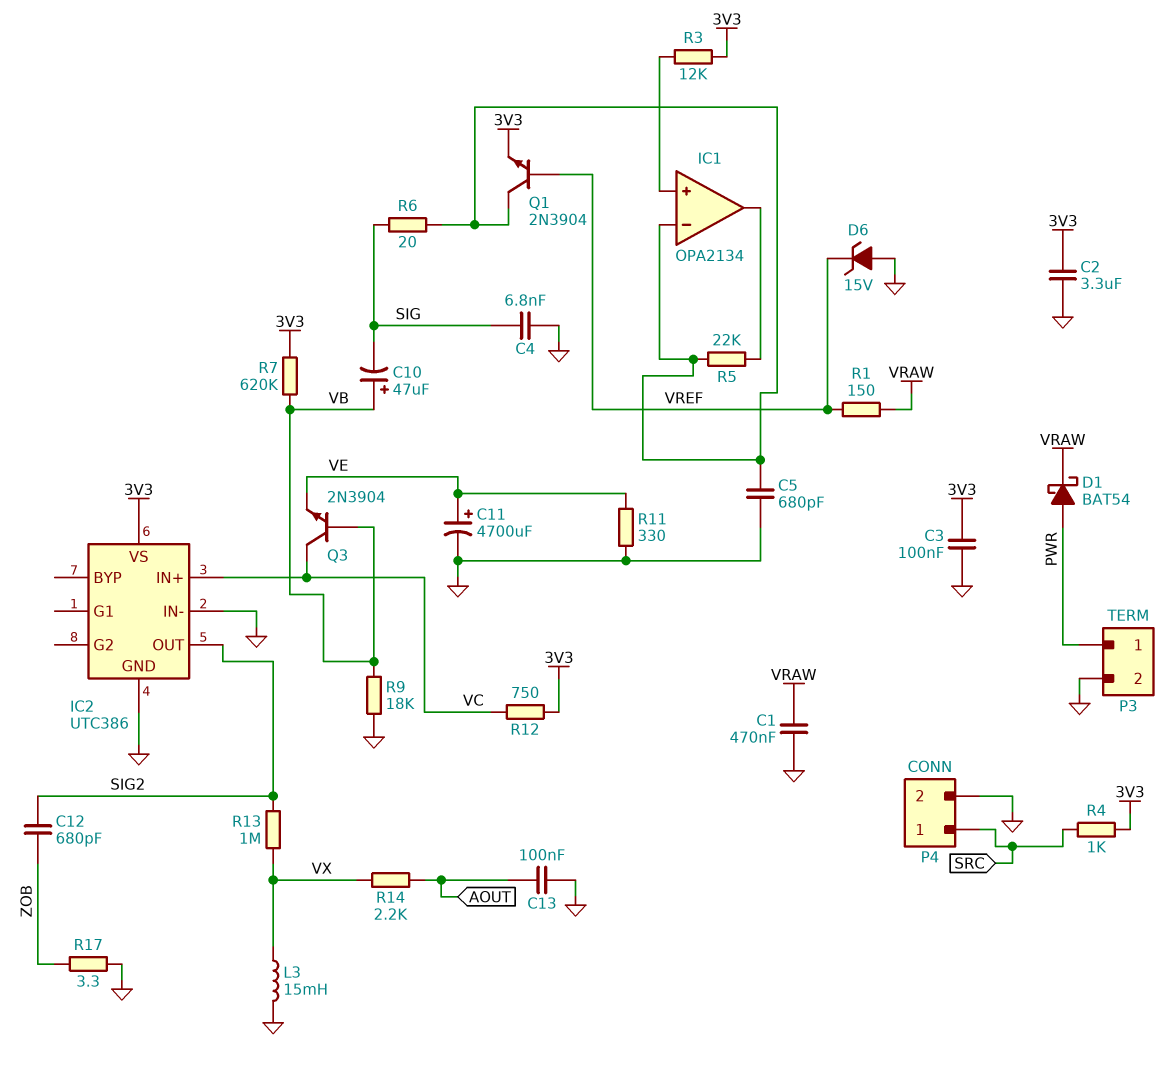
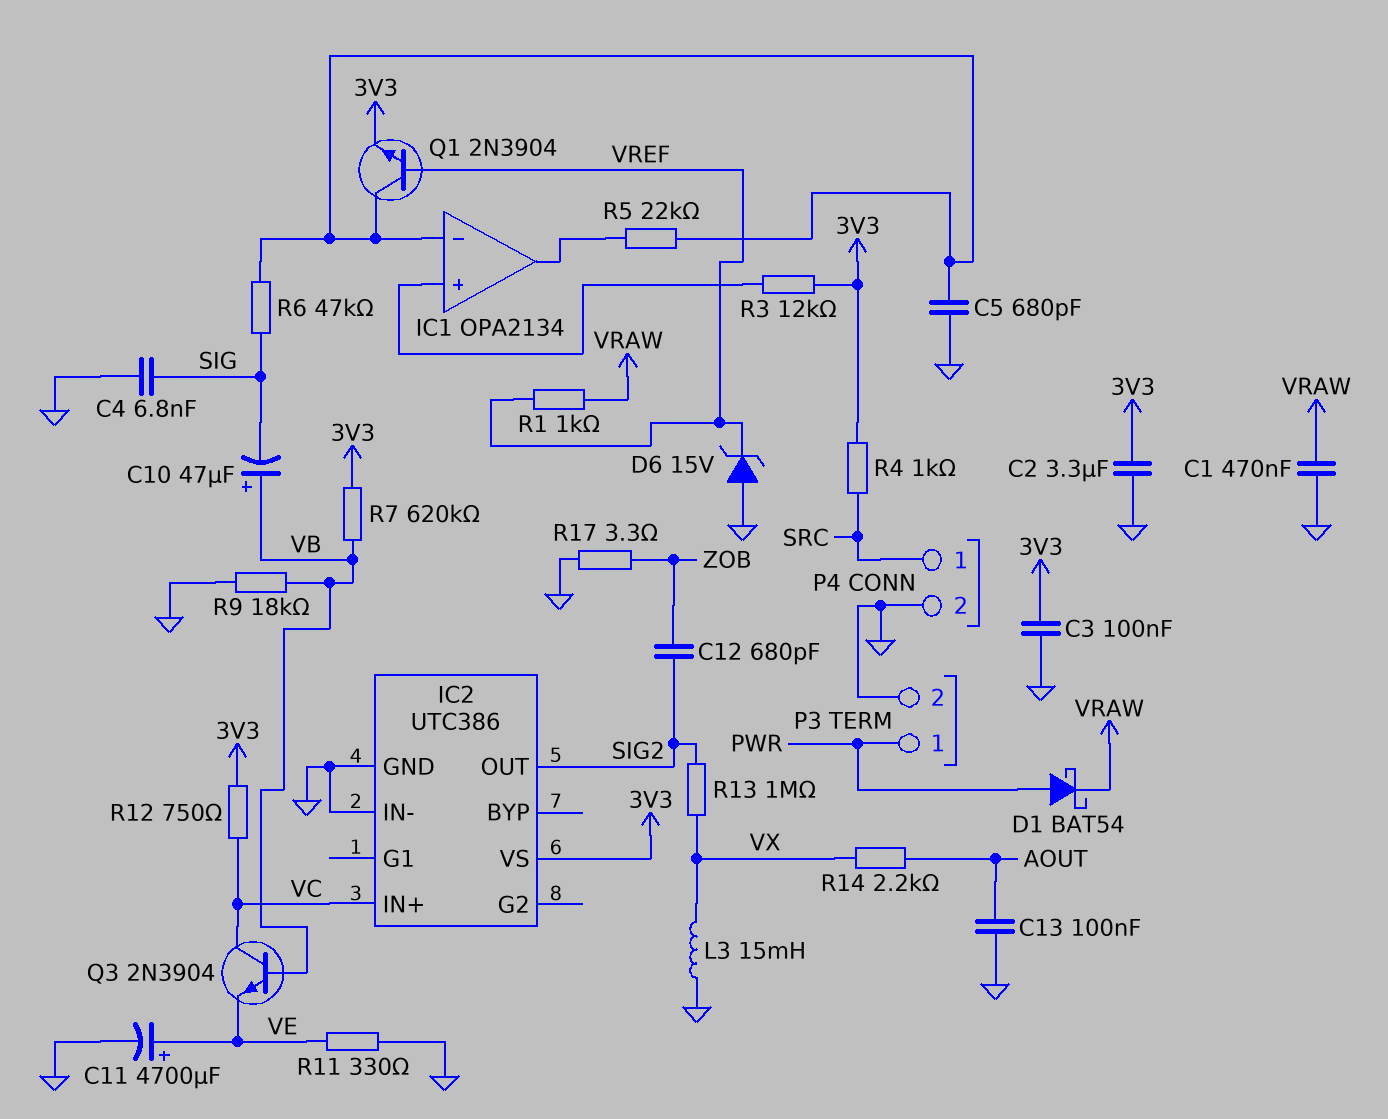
R1: 150 (VRAW, VREF) -> 1k (VRAW, VREF)
R6: 20 (IC1/in-, SIG) -> 47k (IC1/in-, SIG)

